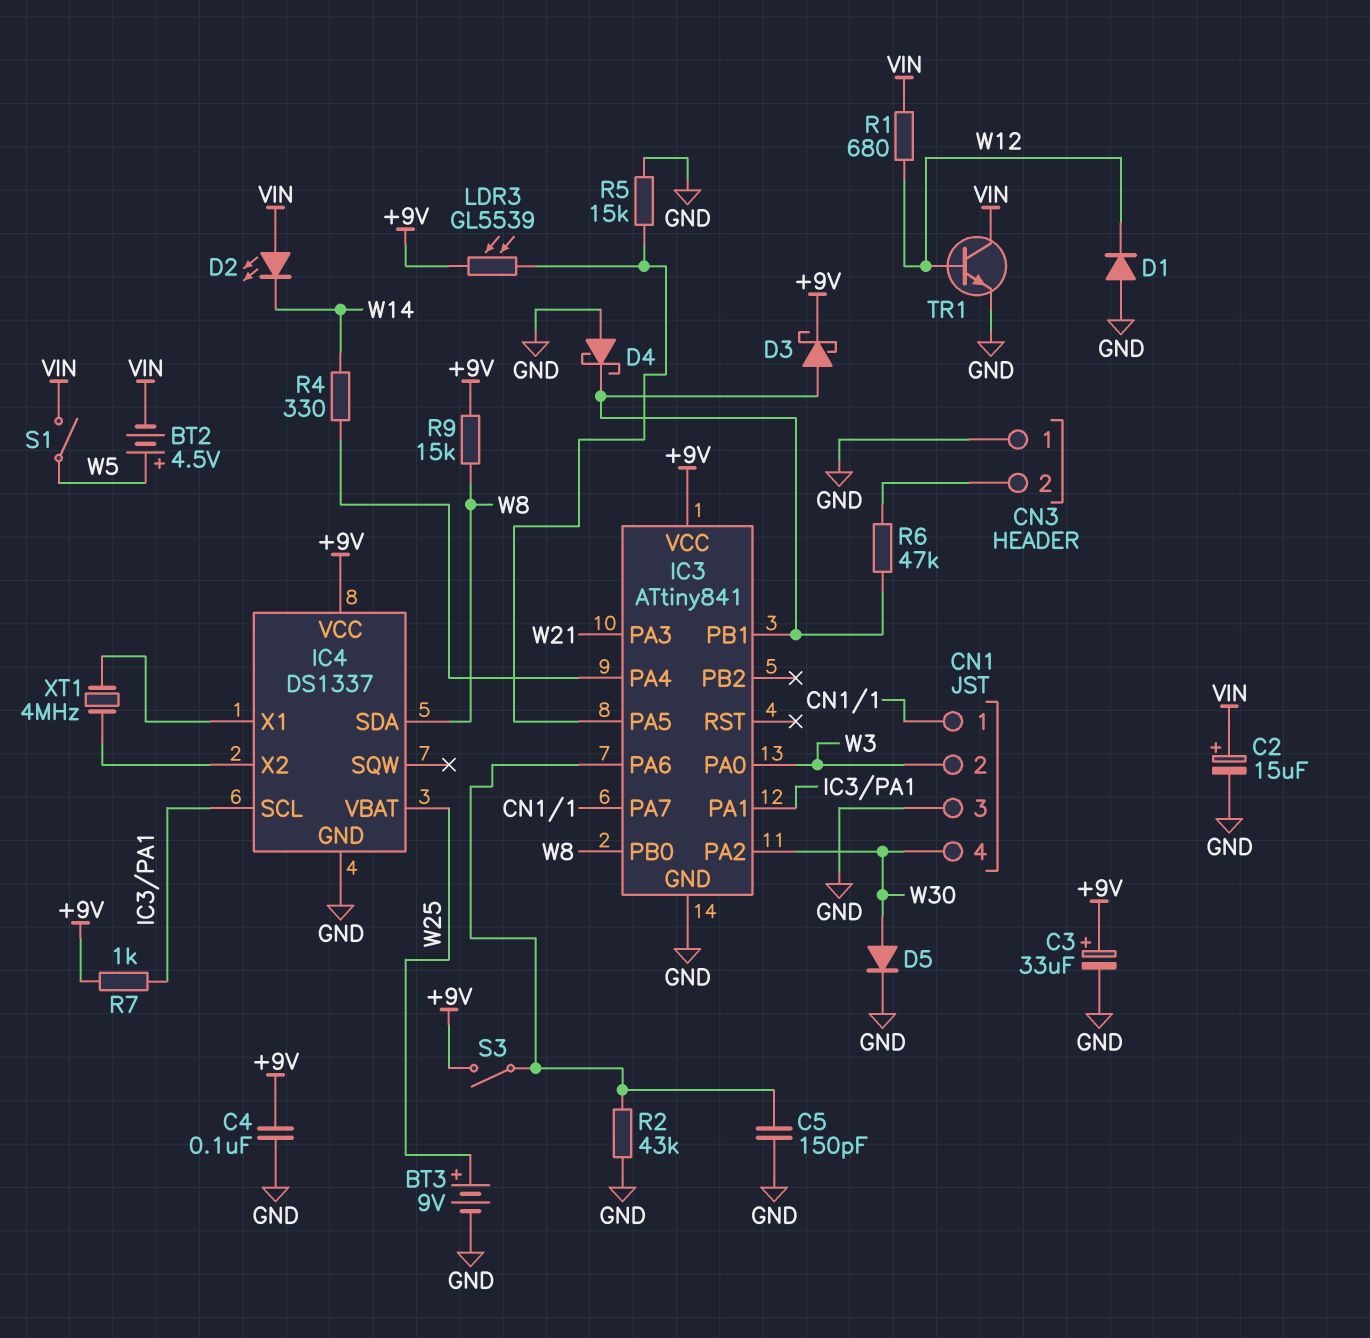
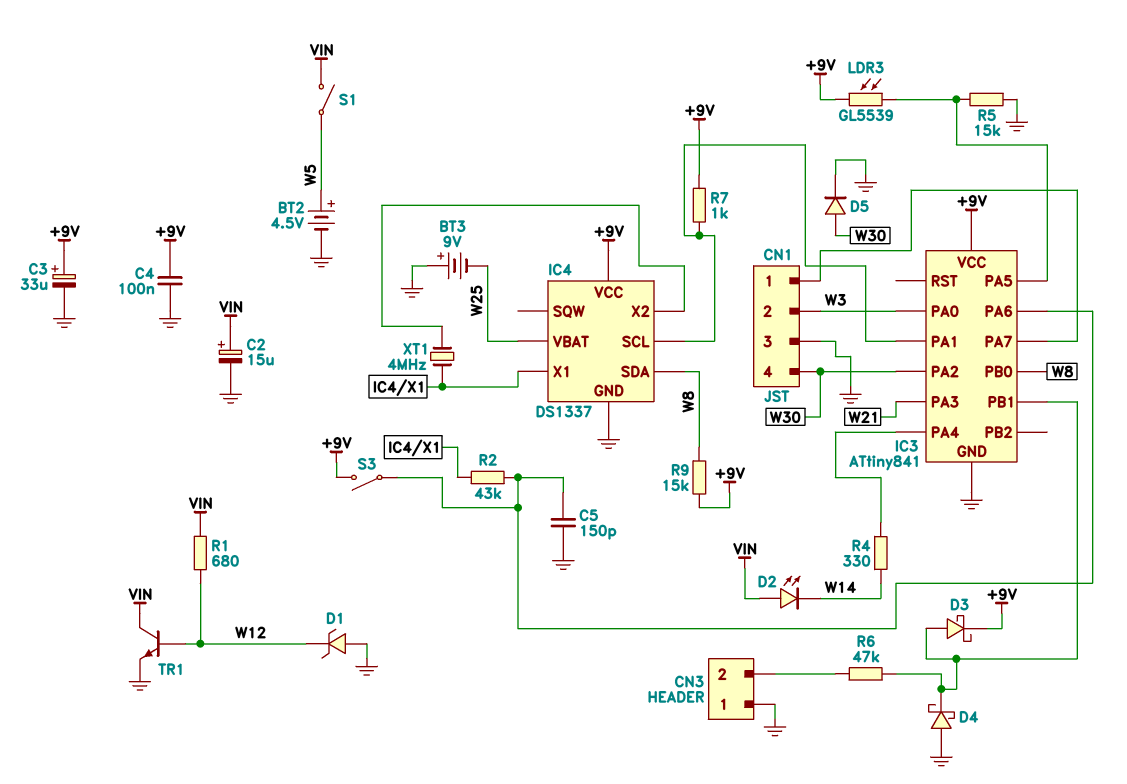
BT2: 4.5V (plus W5, minus VIN) -> 4.5V (plus W5, minus GND)
BT3: 9V (plus W25, minus GND) -> 9V (plus GND, minus W25)
D1: diode (A GND, K W12) -> zener (A GND, K W12)
R2: 43k (GND, IC3/PA6) -> 43k (IC3/PA6, IC4/X1)

